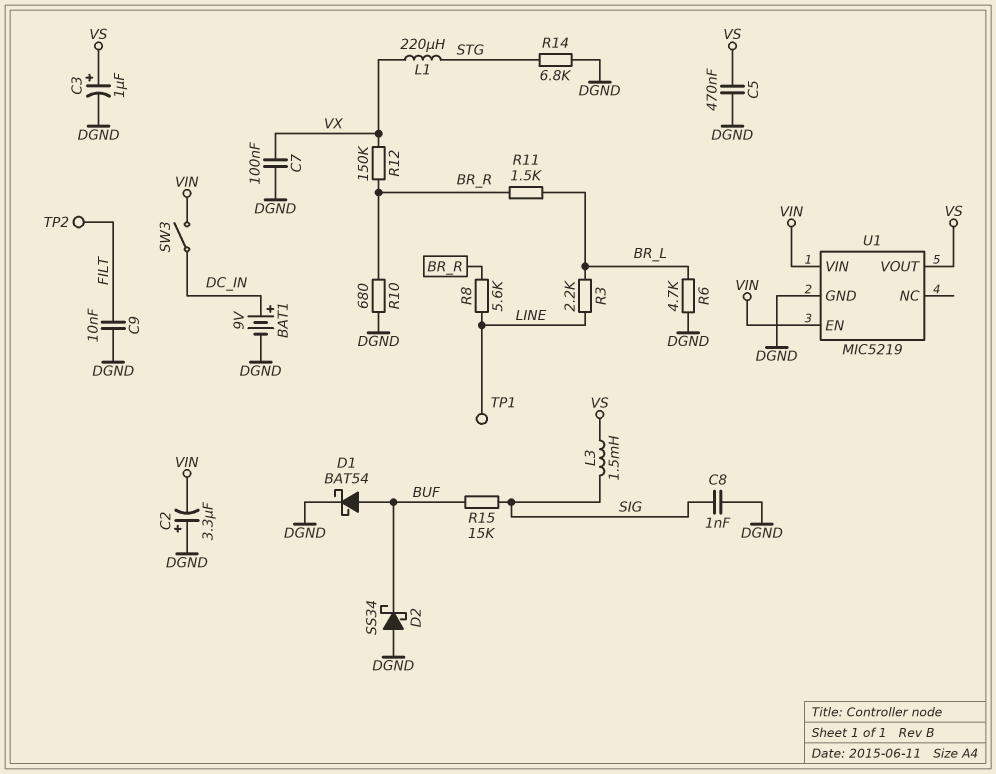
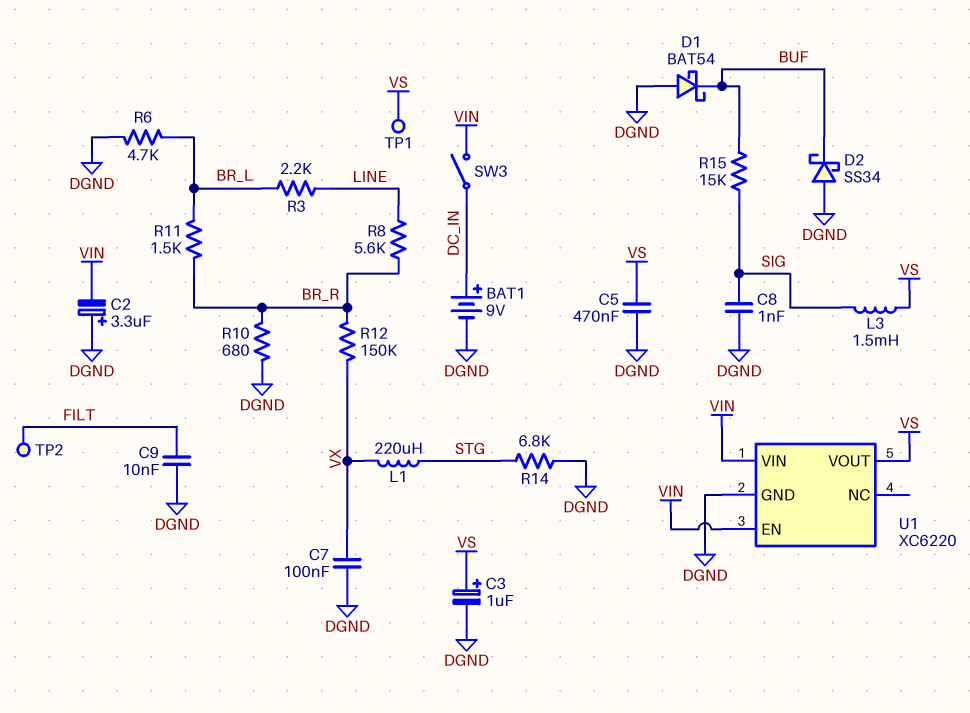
D1: schottky BAT54 (A BUF, K DGND) -> schottky BAT54 (A DGND, K BUF)
TP1: test point (LINE) -> test point (VS)
U1: MIC5219 -> XC6220

